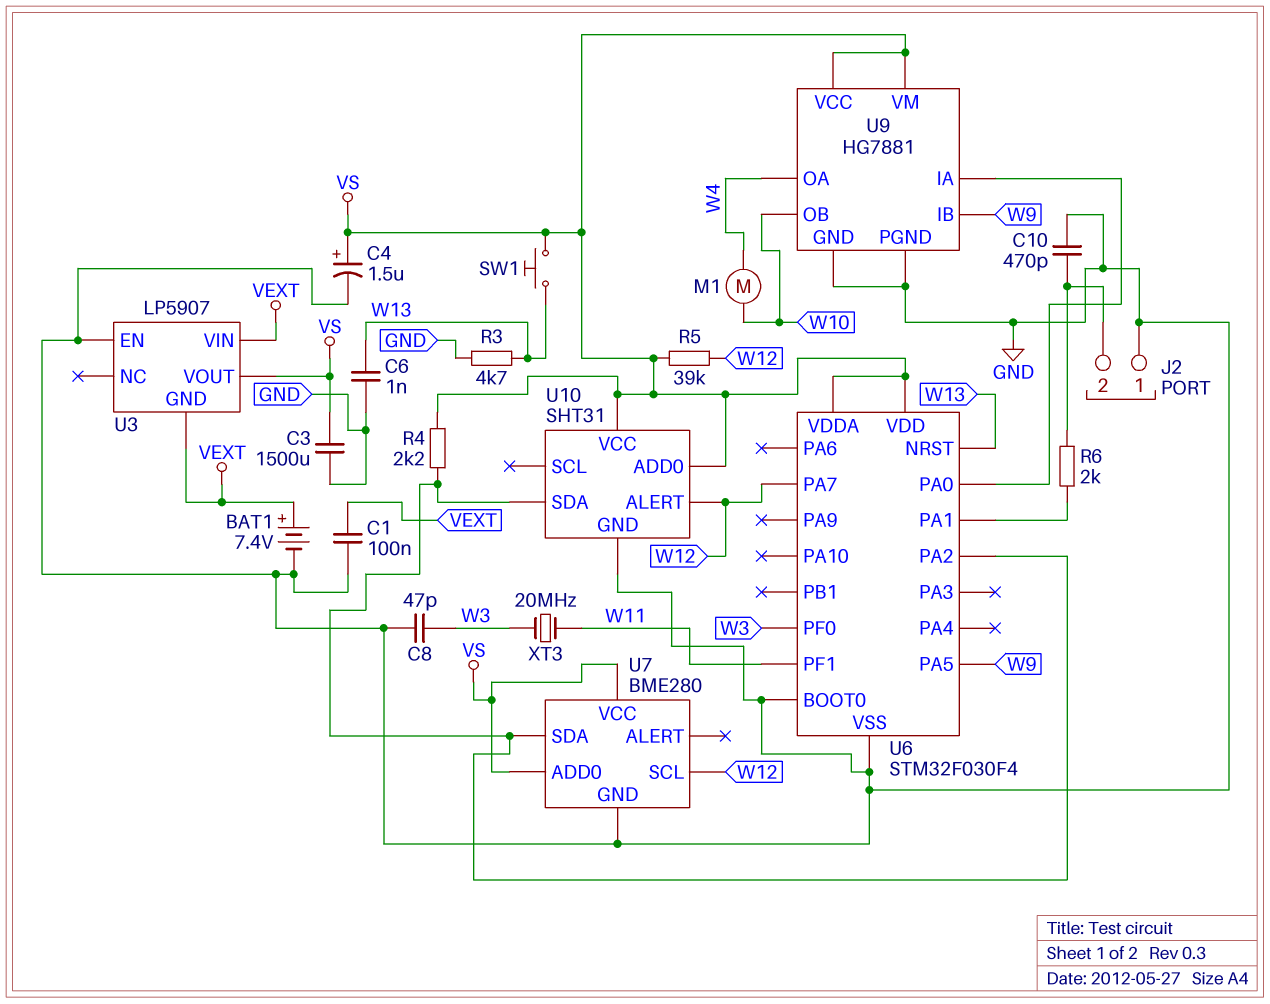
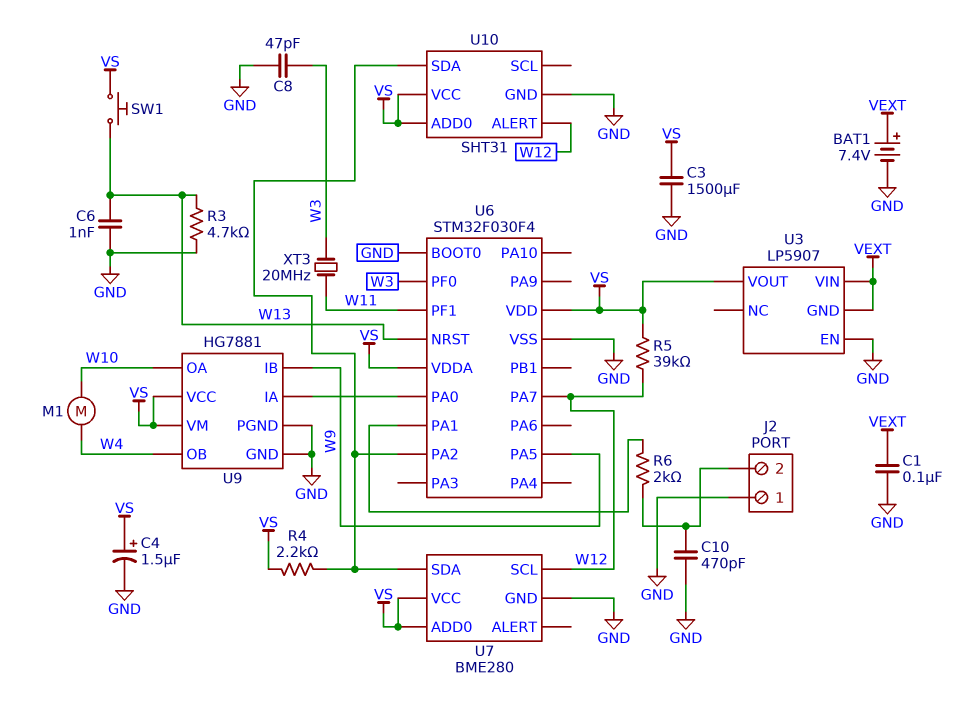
U9 pin OA: W4 -> W10
U9 pin OB: W10 -> W4

